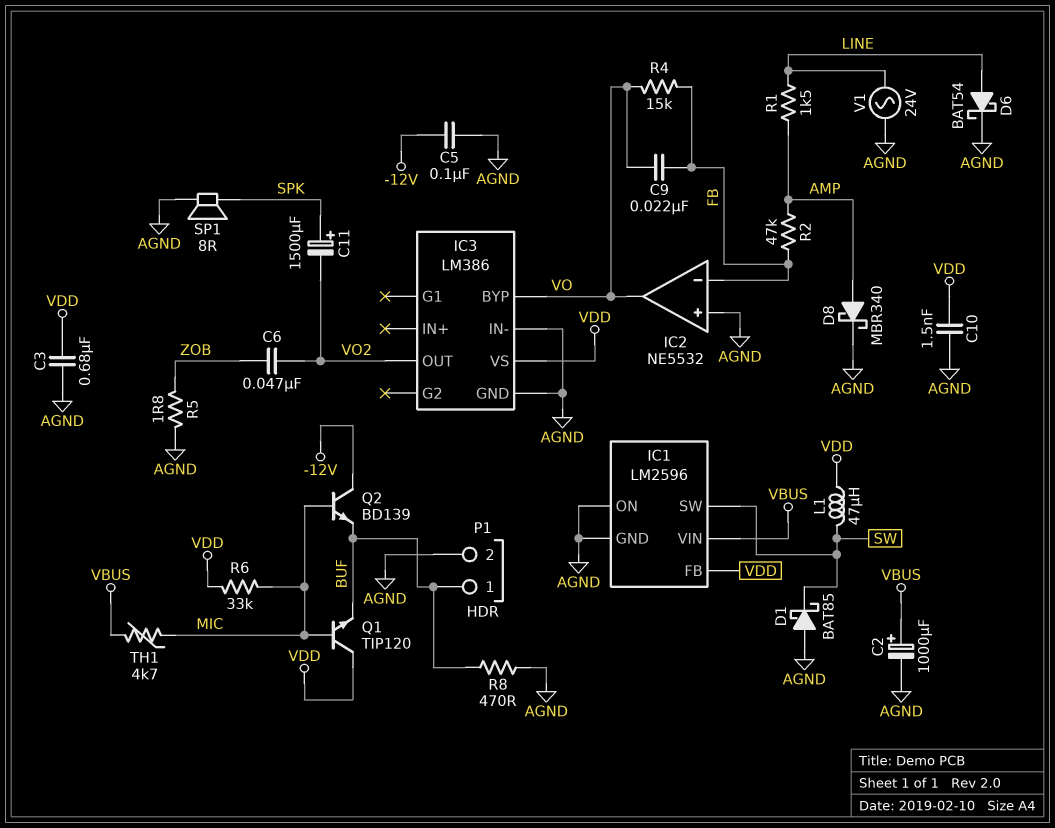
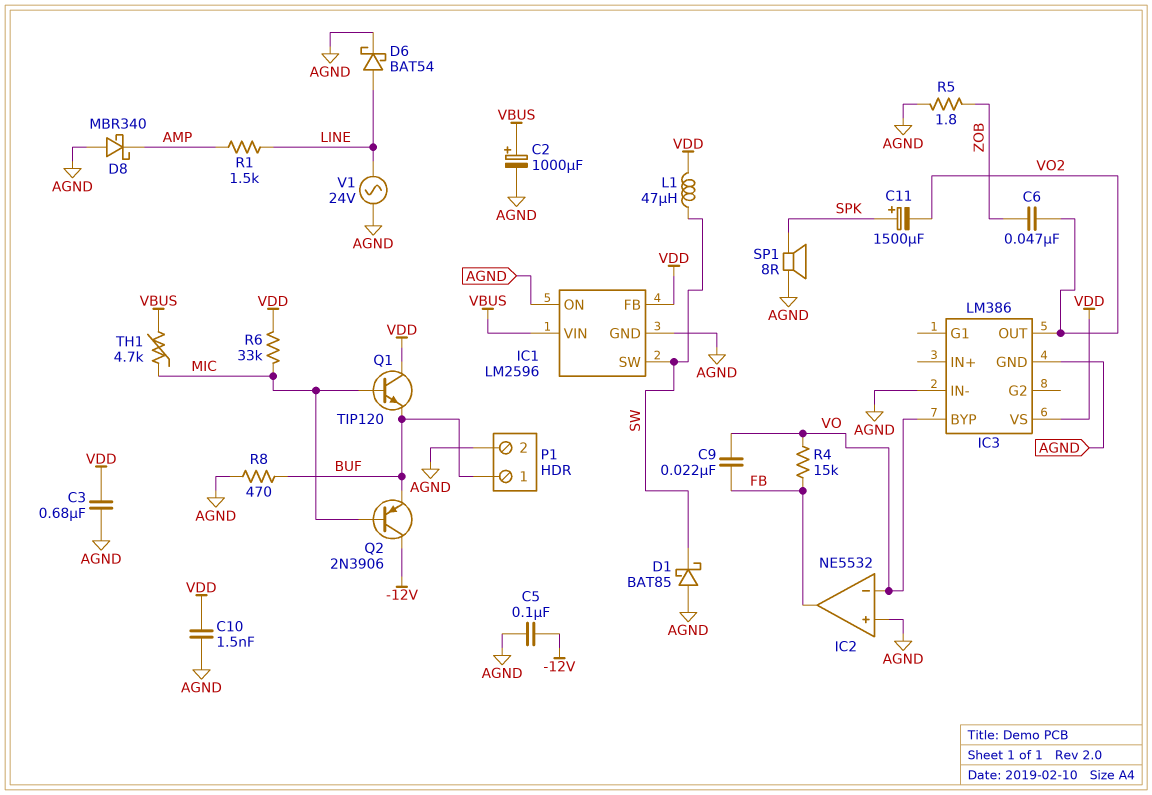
D8: schottky MBR340 (A AMP, K AGND) -> schottky MBR340 (A AGND, K AMP)
IC2 pin in-: FB -> VO
IC2 pin out: VO -> FB
Q2: NPN BD139 (B MIC, C -12V, E BUF) -> PNP 2N3906 (B MIC, C -12V, E BUF)
R2: 47k (AMP, FB) -> none

